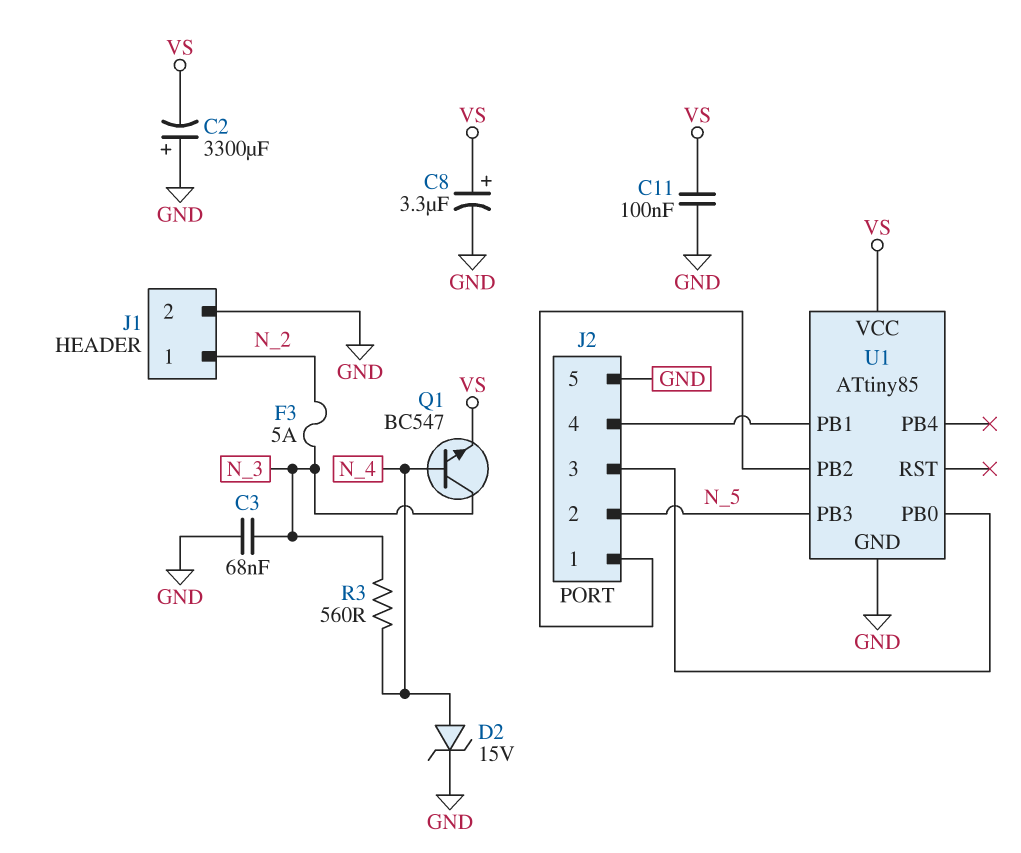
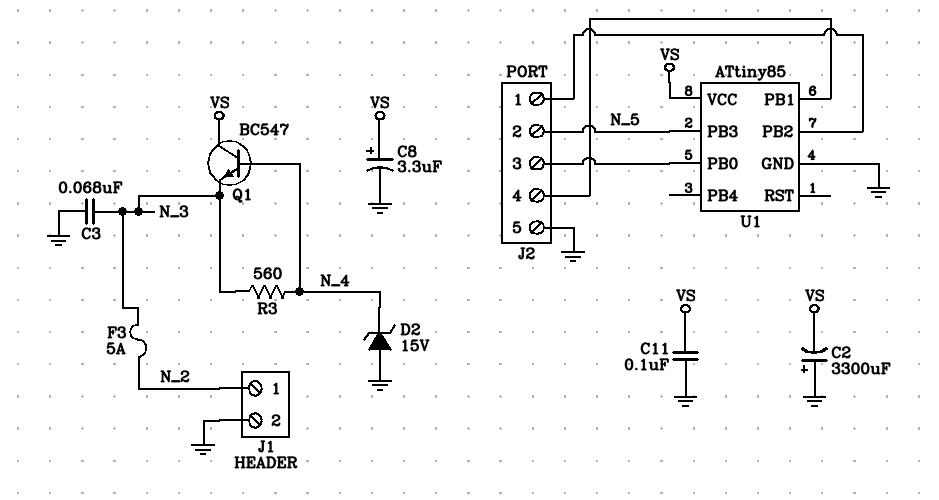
D2: zener 15V (A N_4, K GND) -> zener 15V (A GND, K N_4)
Q1: NPN BC547 (B N_4, C N_3, E VS) -> NPN BC547 (B N_4, C VS, E N_3)

